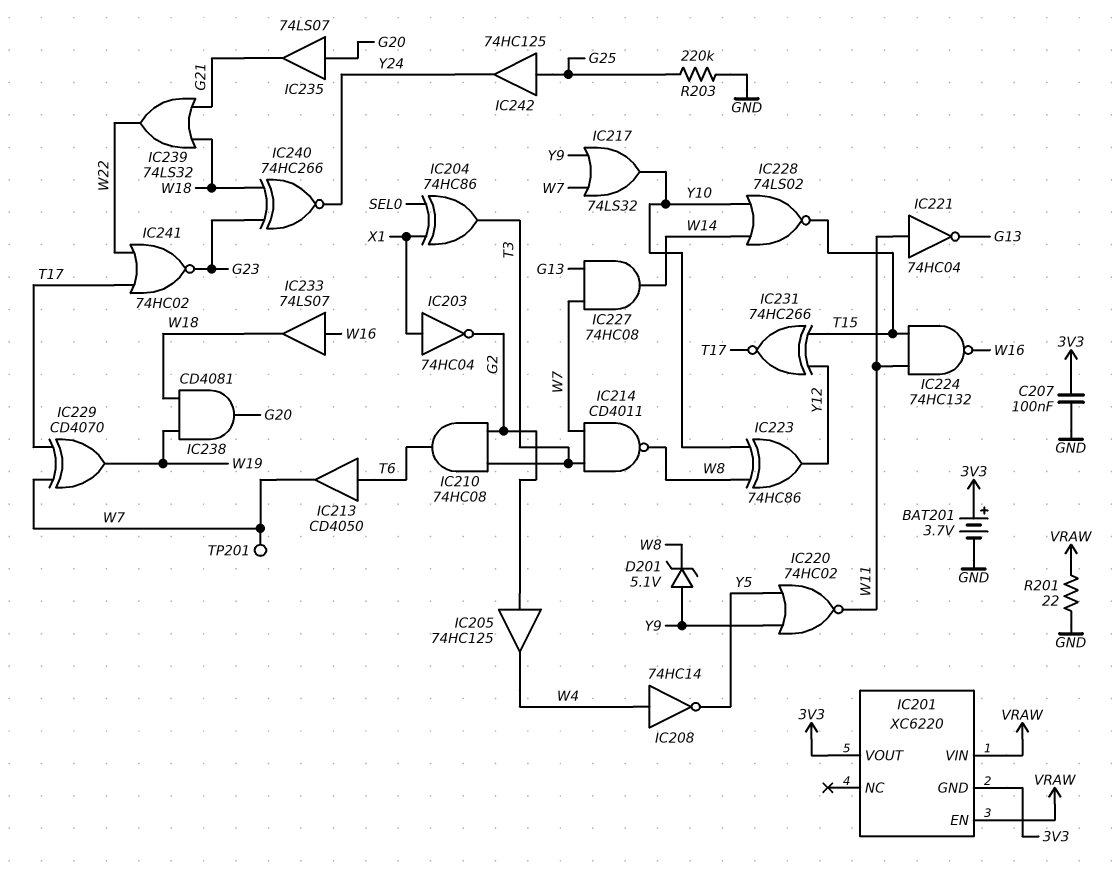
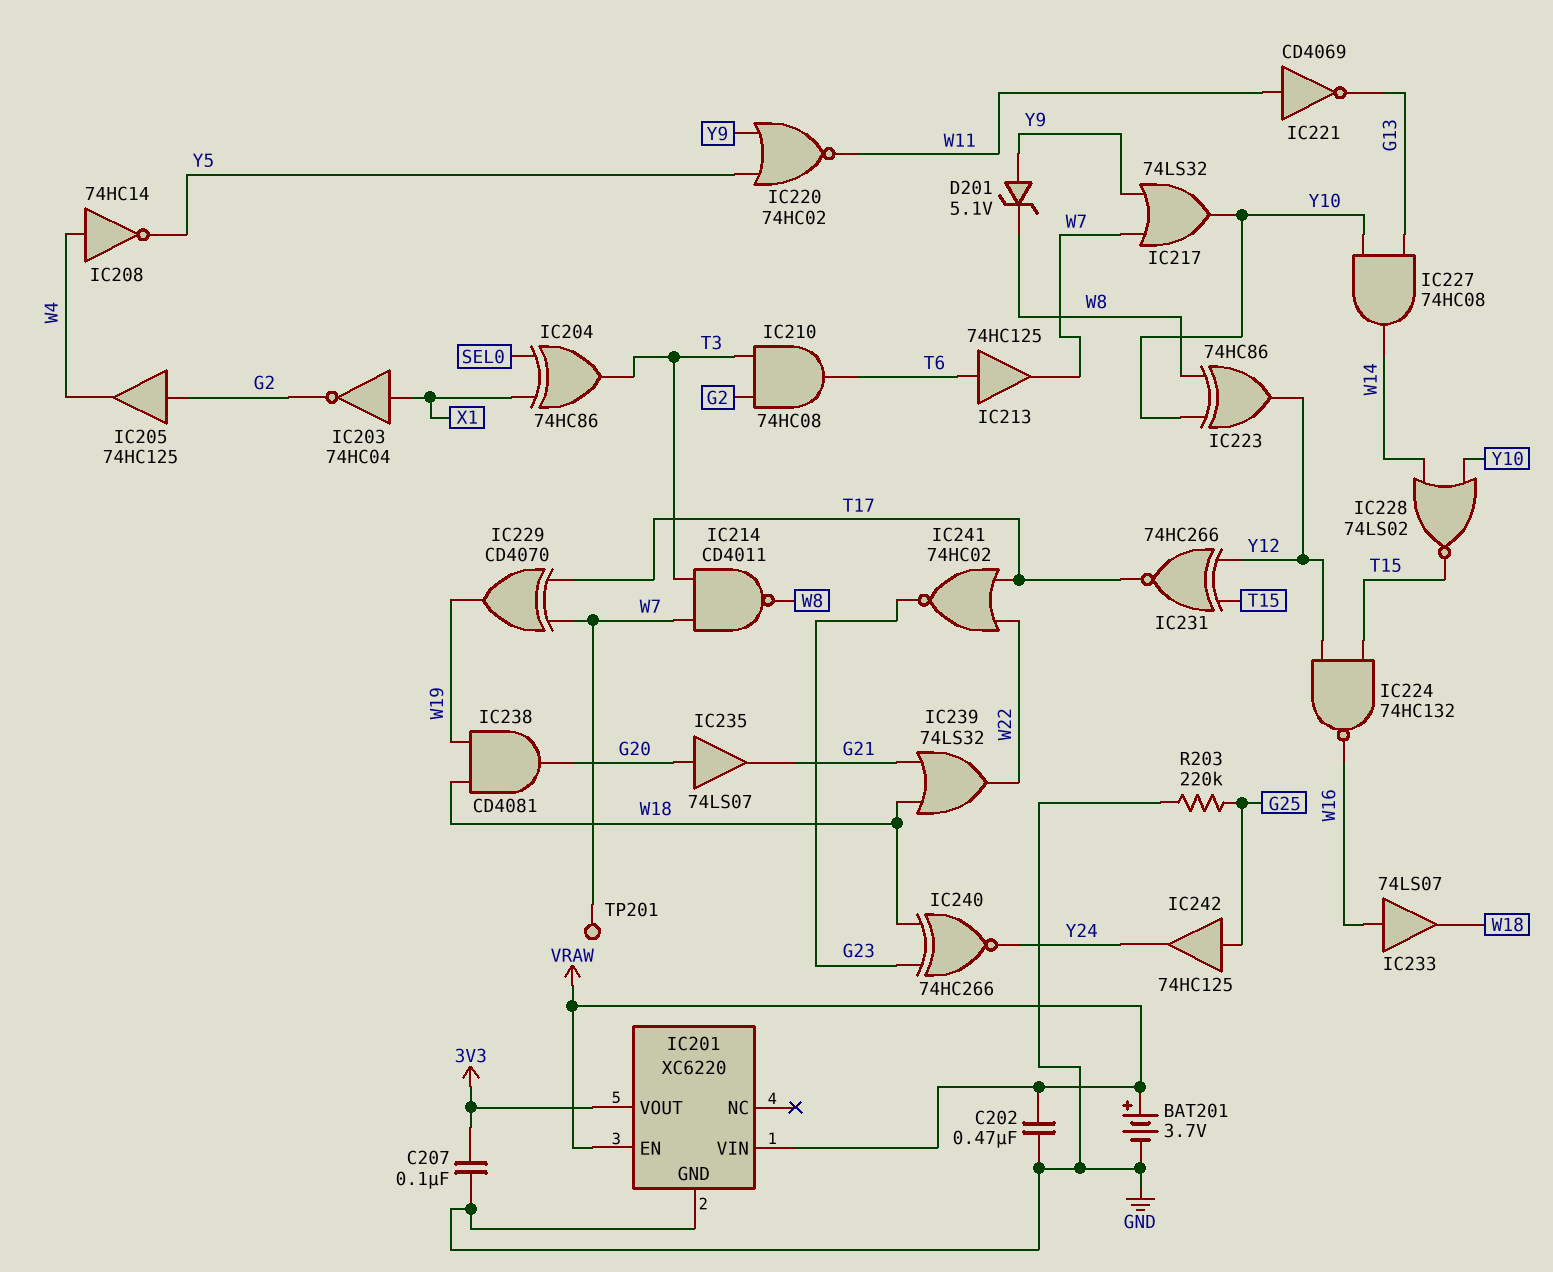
BAT201: 3.7V (plus 3V3, minus GND) -> 3.7V (plus VRAW, minus GND)
C202: none -> 470nF (GND, VRAW)
IC201 pin GND: 3V3 -> GND
IC213: buffer CD4050 (in T6, out W7) -> buffer 74HC125 (in T6, out W7)
IC221: NOT 74HC04 (in W11, out G13) -> NOT CD4069 (in W11, out G13)
IC224: NAND 74HC132 (in T15, in W11, out W16) -> NAND 74HC132 (in T15, in Y12, out W16)
IC227: AND 74HC08 (in G13, in W7, out W14) -> AND 74HC08 (in G13, in Y10, out W14)
R201: 22 (GND, VRAW) -> none

